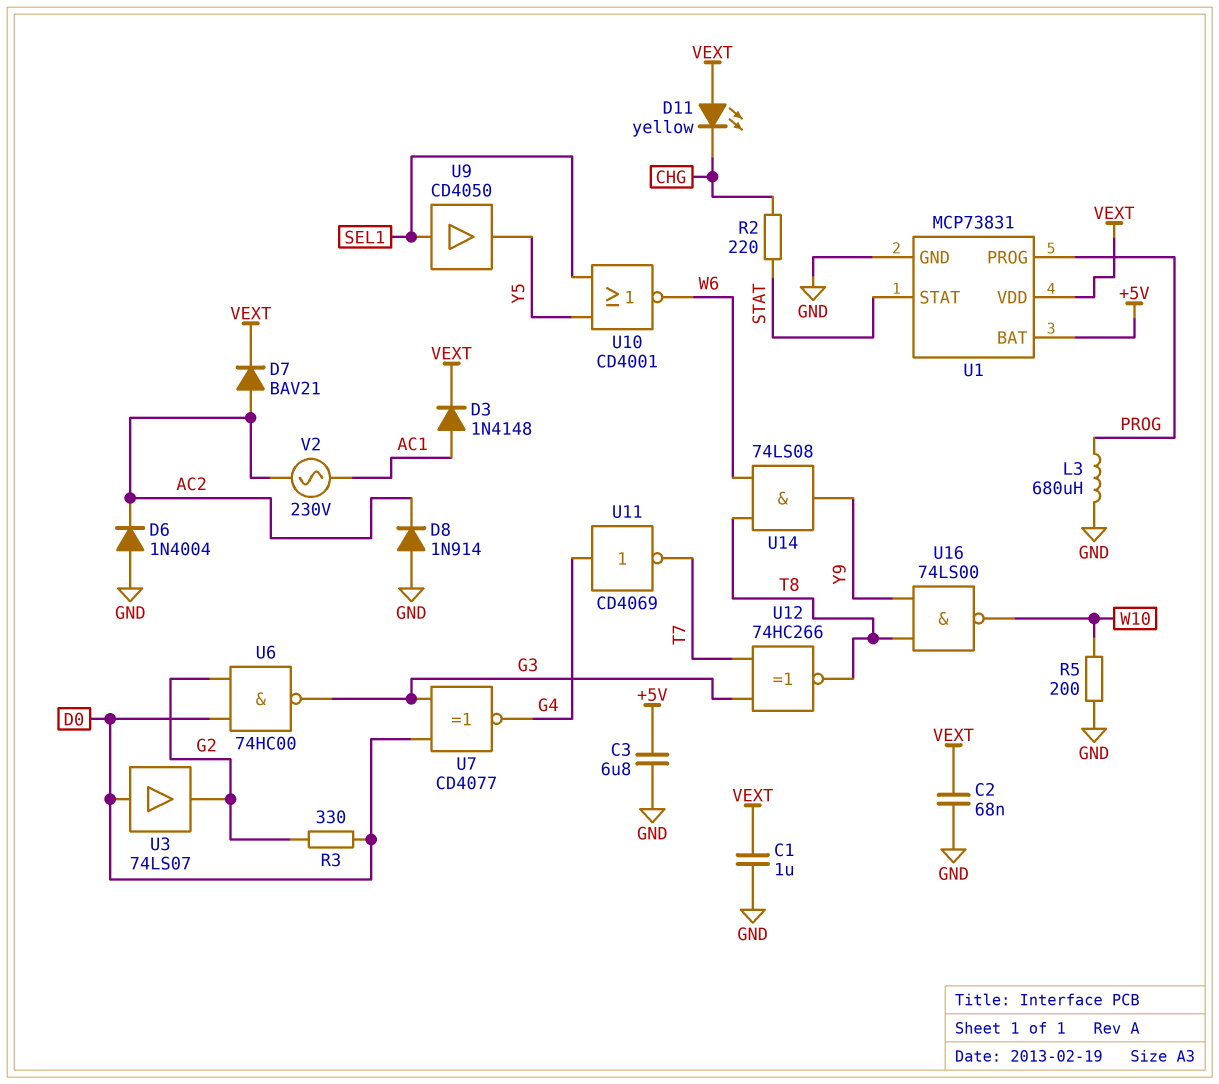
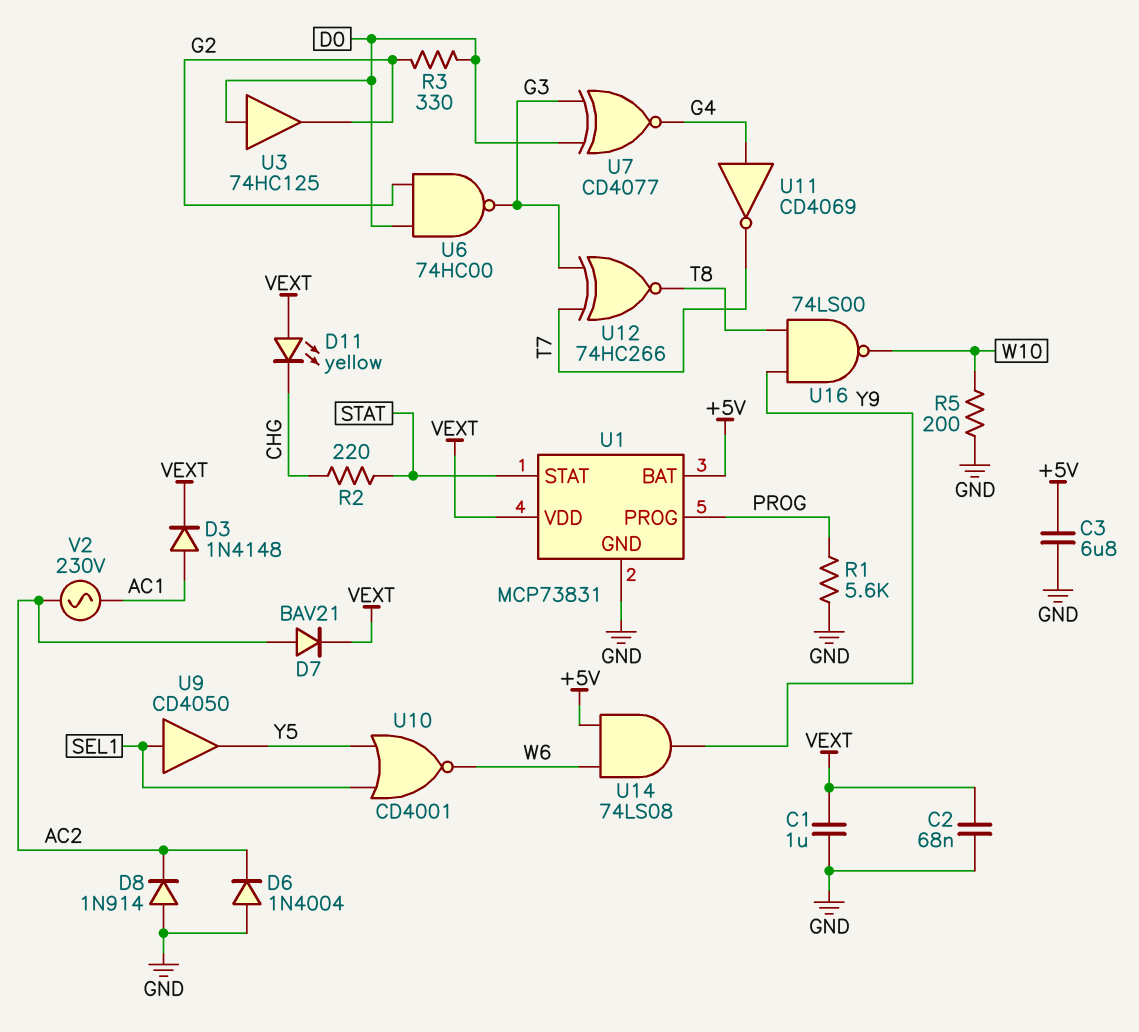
L3: 680uH (GND, PROG) -> none
R1: none -> 5.6k (GND, PROG)
U3: buffer 74LS07 (in D0, out G2) -> buffer 74HC125 (in D0, out G2)
U14: AND 74LS08 (in T8, in W6, out Y9) -> AND 74LS08 (in +5V, in W6, out Y9)

